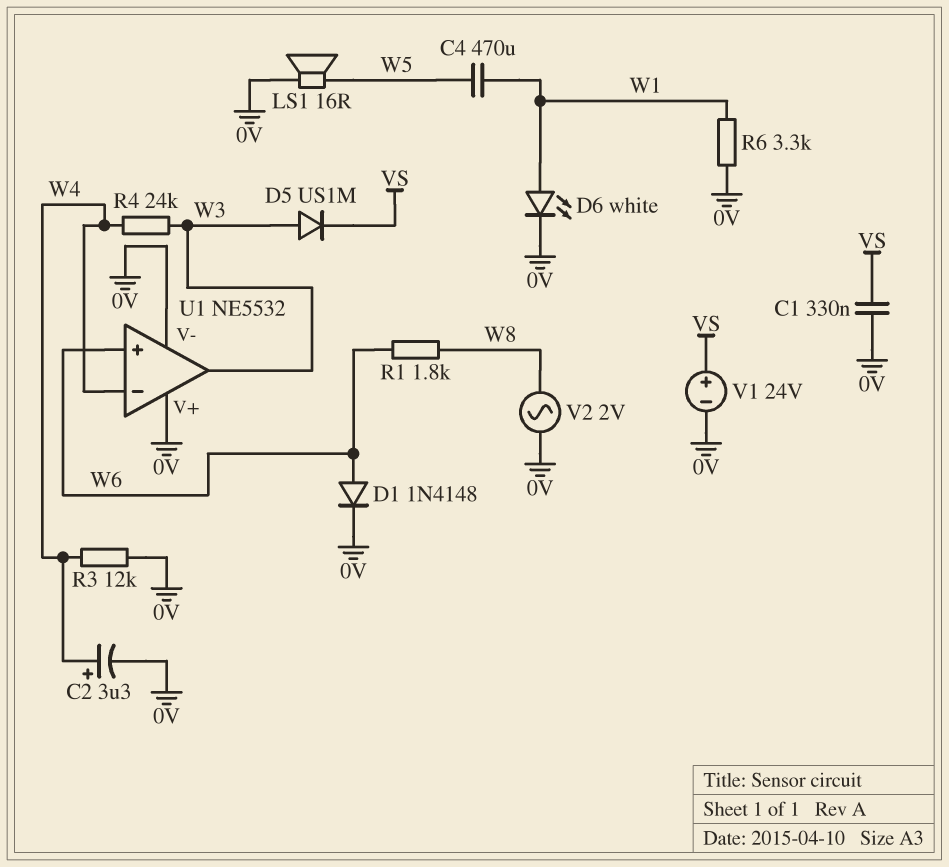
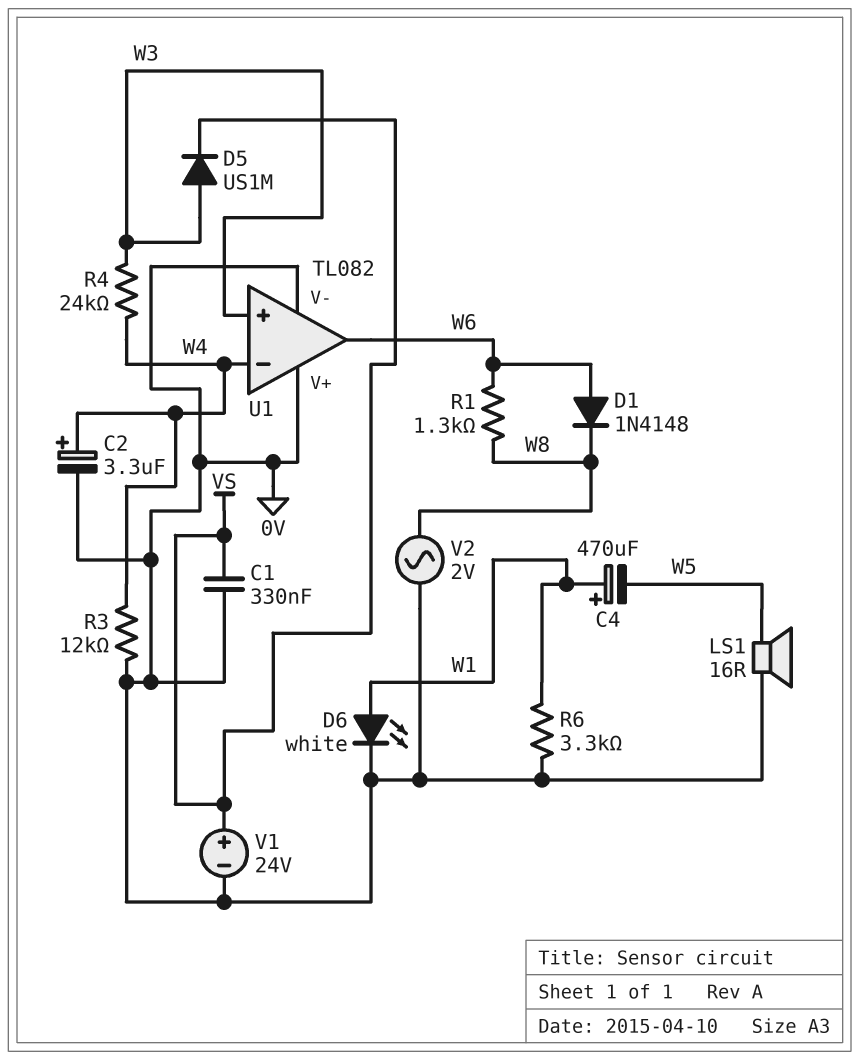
C4: 470uF (W1, W5) -> 470uF (plus W1, minus W5)
D1: diode 1N4148 (A W6, K 0V) -> diode 1N4148 (A W6, K W8)
R1: 1.8k (W6, W8) -> 1.3k (W6, W8)
U1: NE5532 -> TL082
U1 pin in+: W6 -> W3
U1 pin out: W3 -> W6

